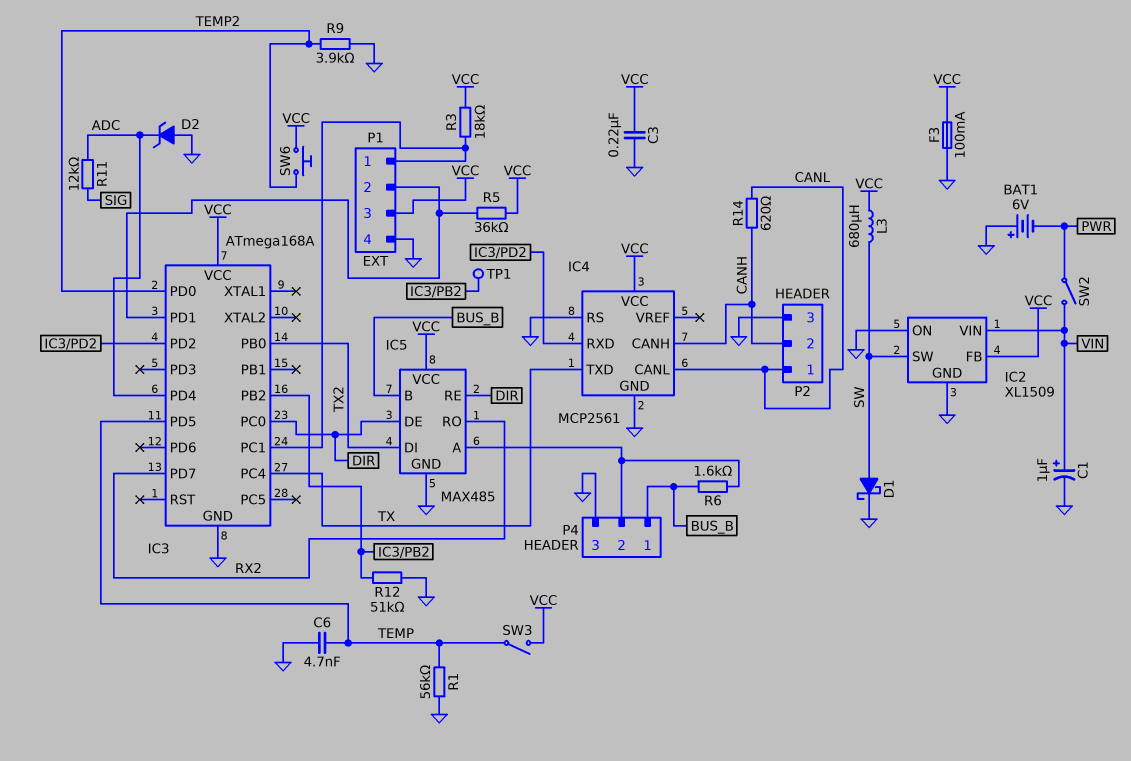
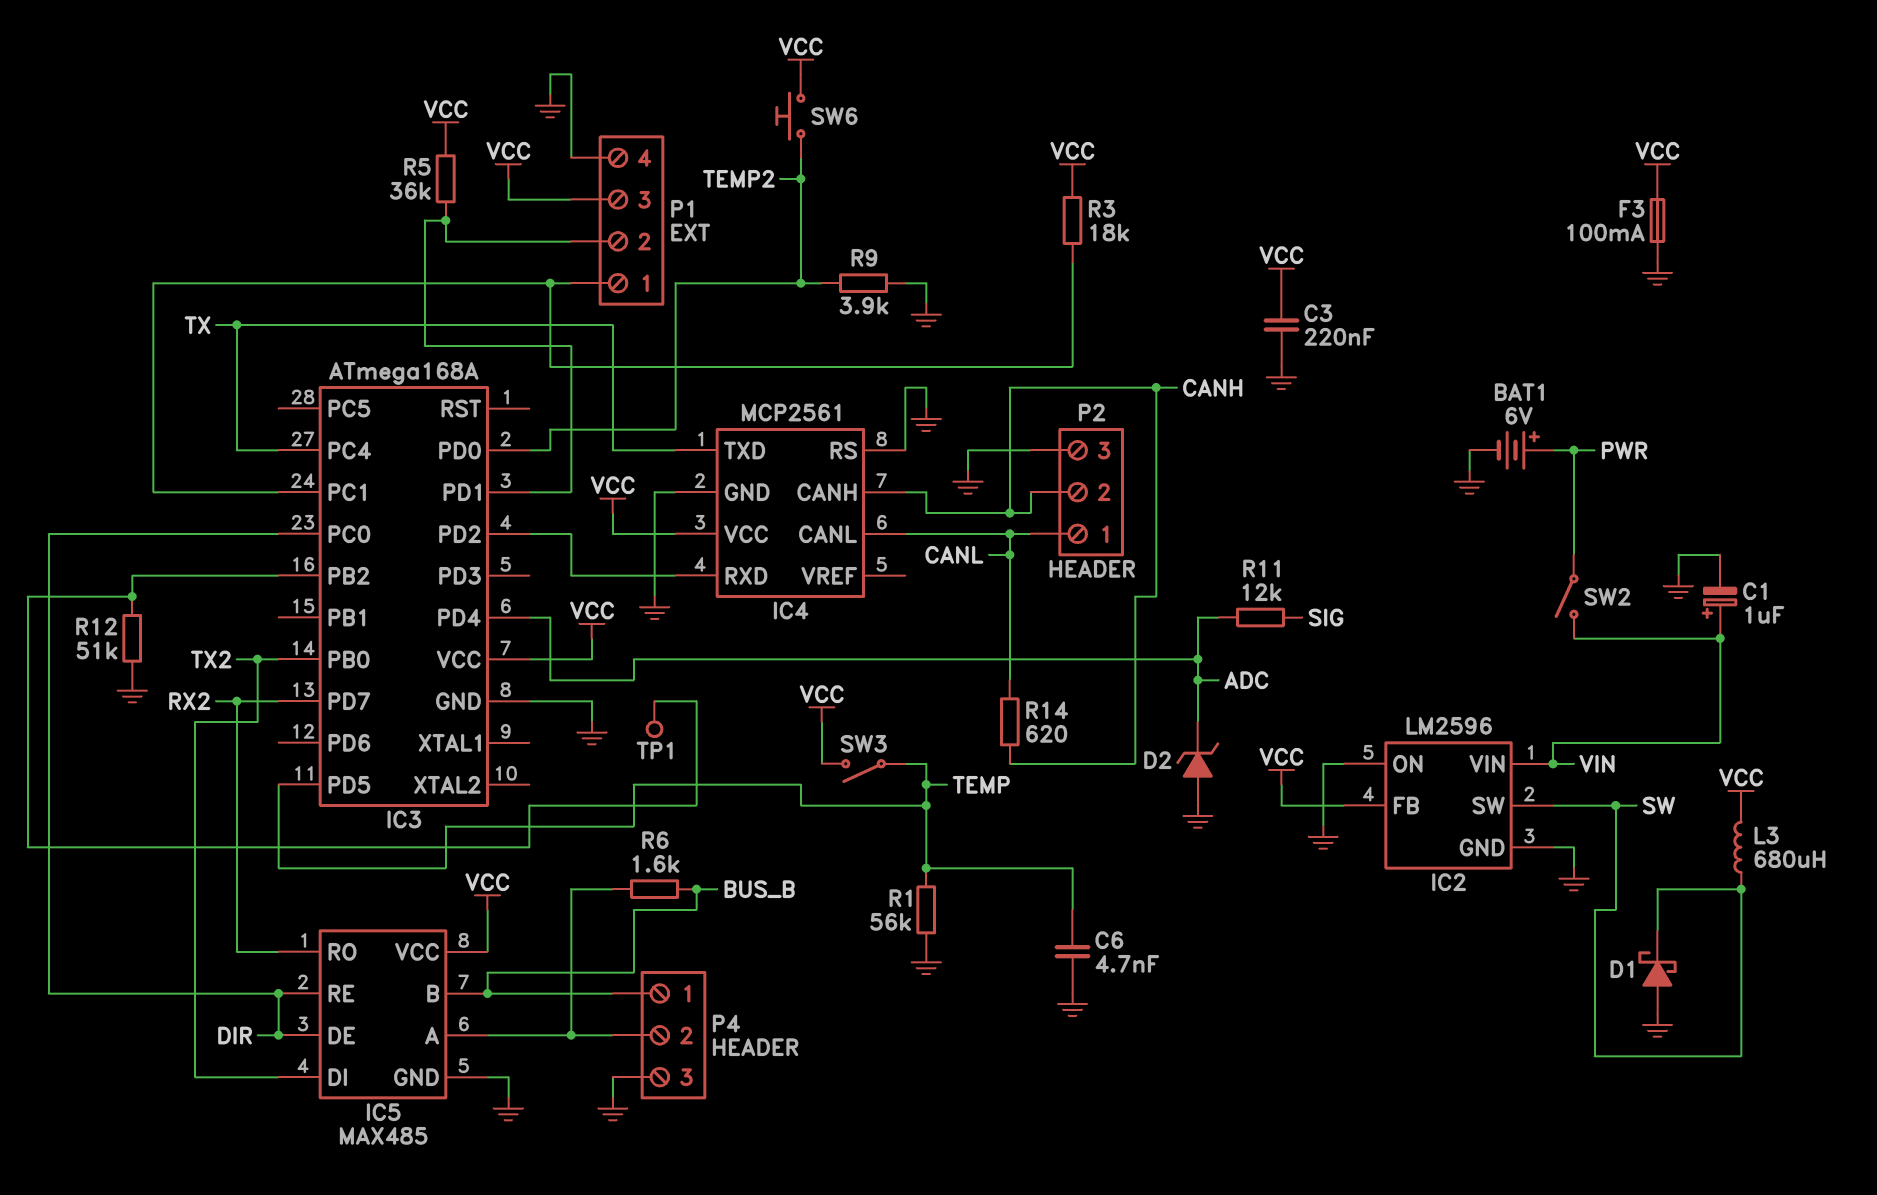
BAT1: 6V (plus GND, minus PWR) -> 6V (plus PWR, minus GND)
D1: schottky (A SW, K GND) -> schottky (A GND, K SW)
IC2: XL1509 -> LM2596

